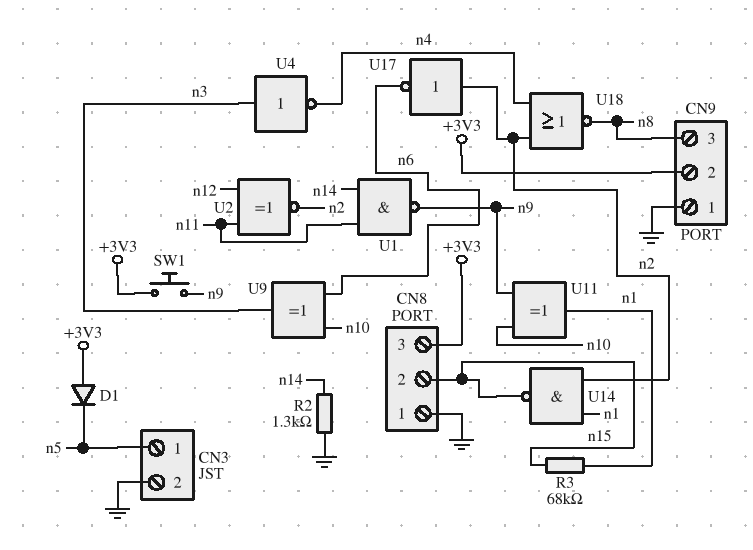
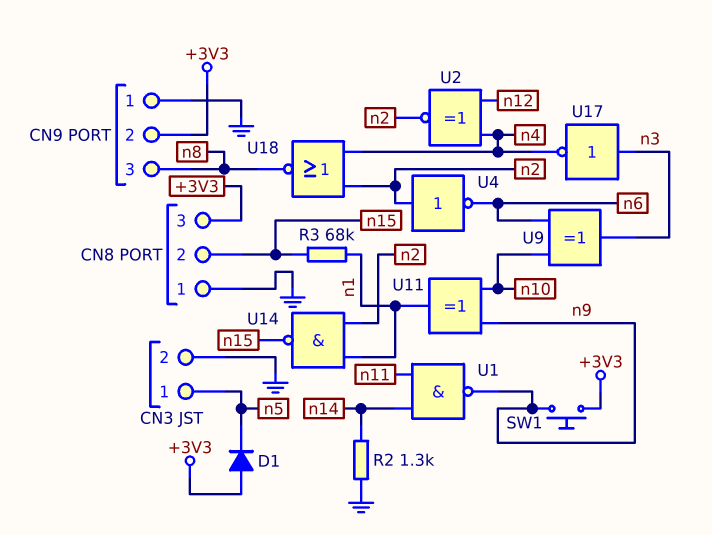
U2: XNOR (in n11, in n12, out n2) -> XNOR (in n4, in n12, out n2)
U4: NOT (in n3, out n4) -> NOT (in n2, out n6)
U17: NOT (in n2, out n6) -> NOT (in n3, out n4)

